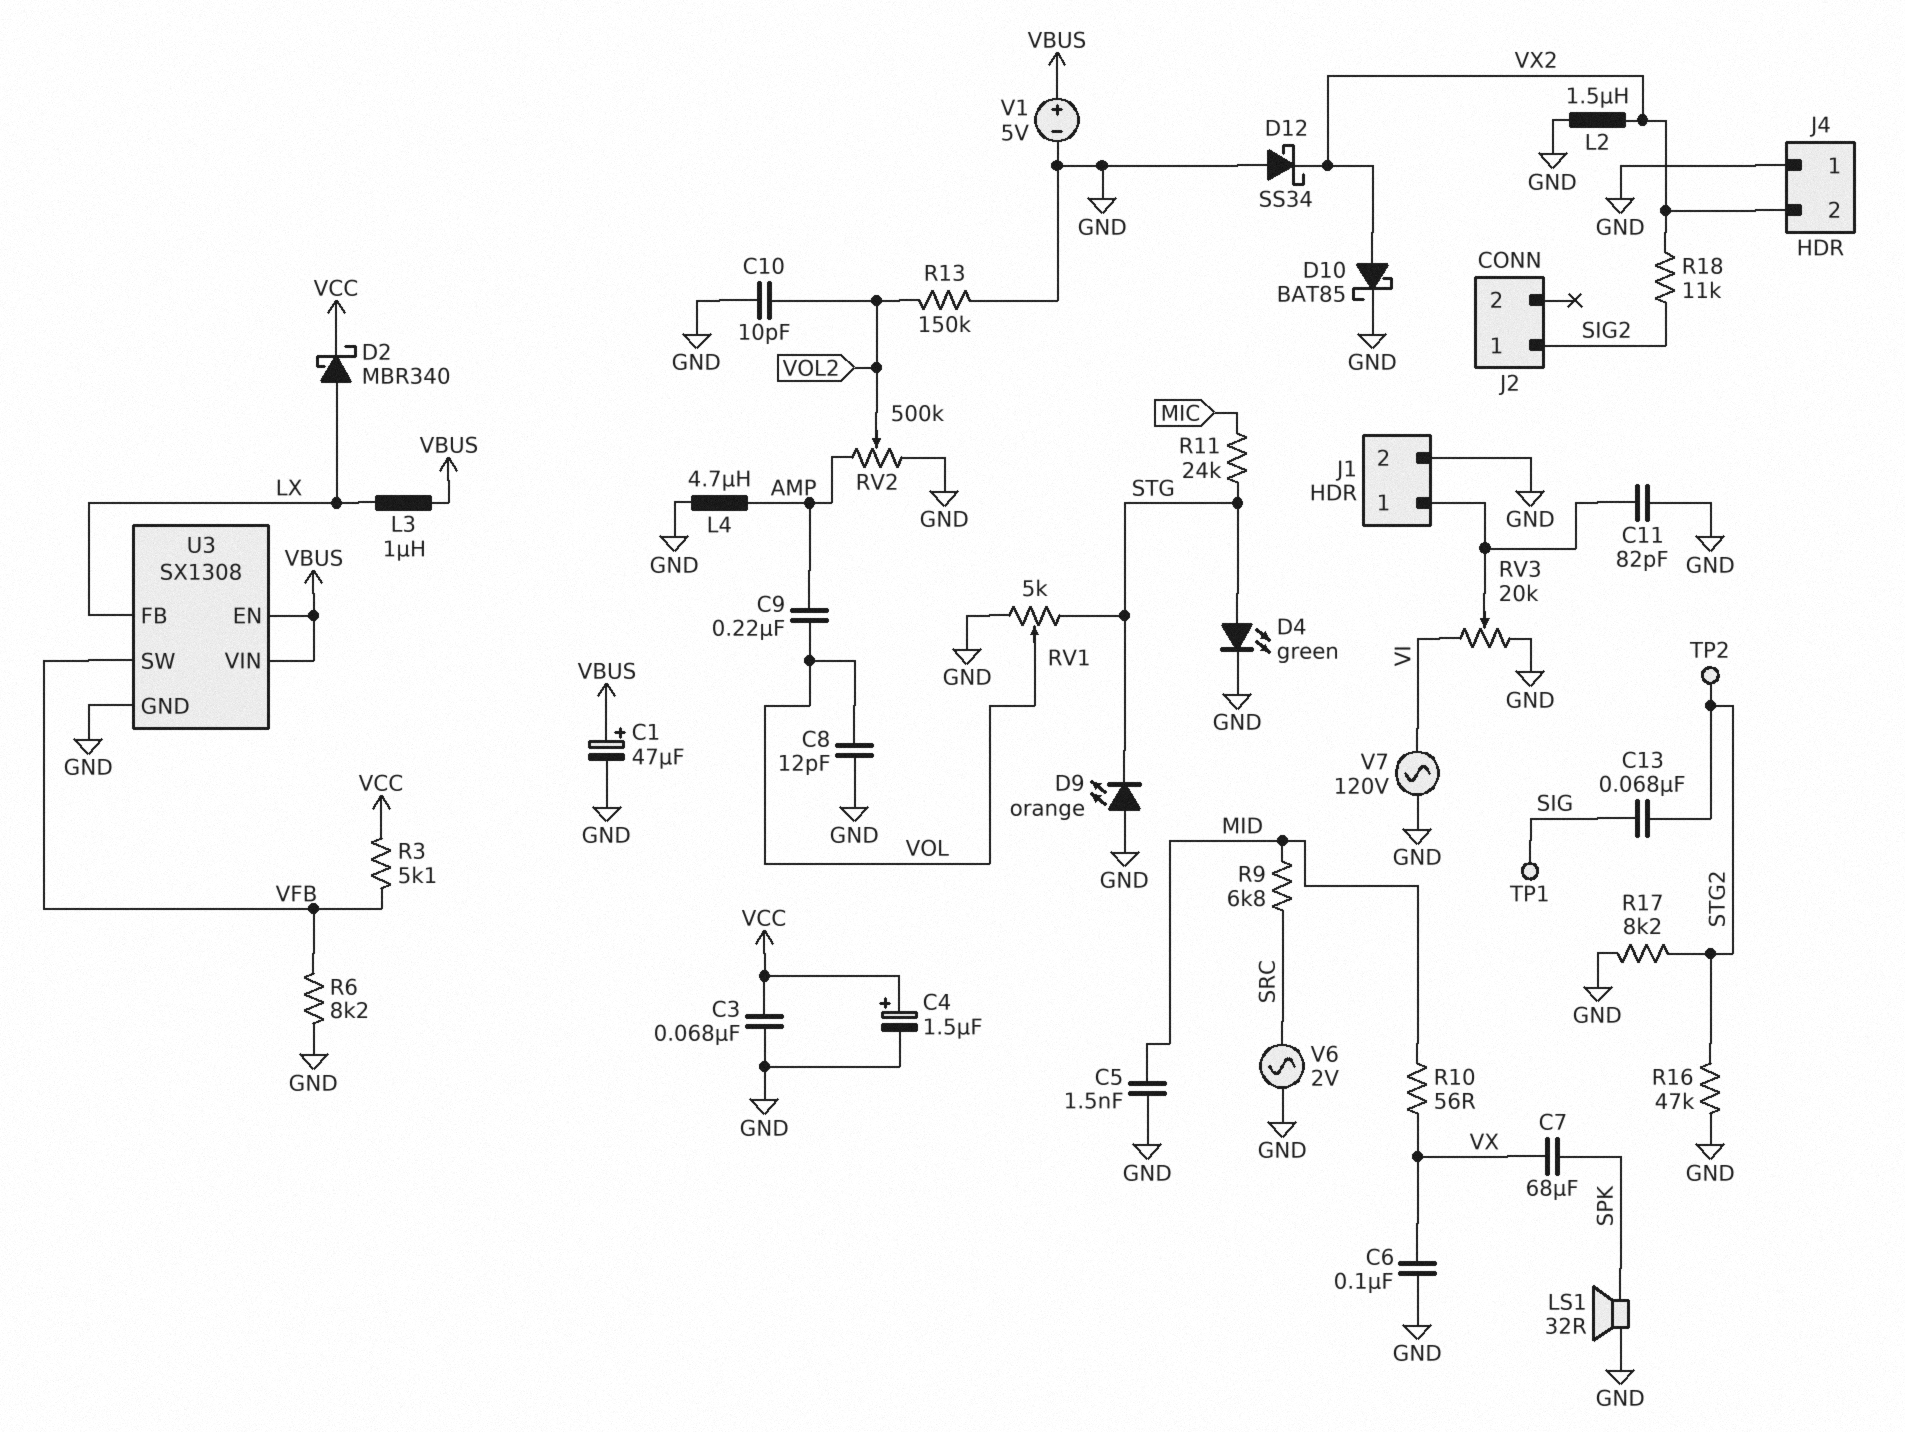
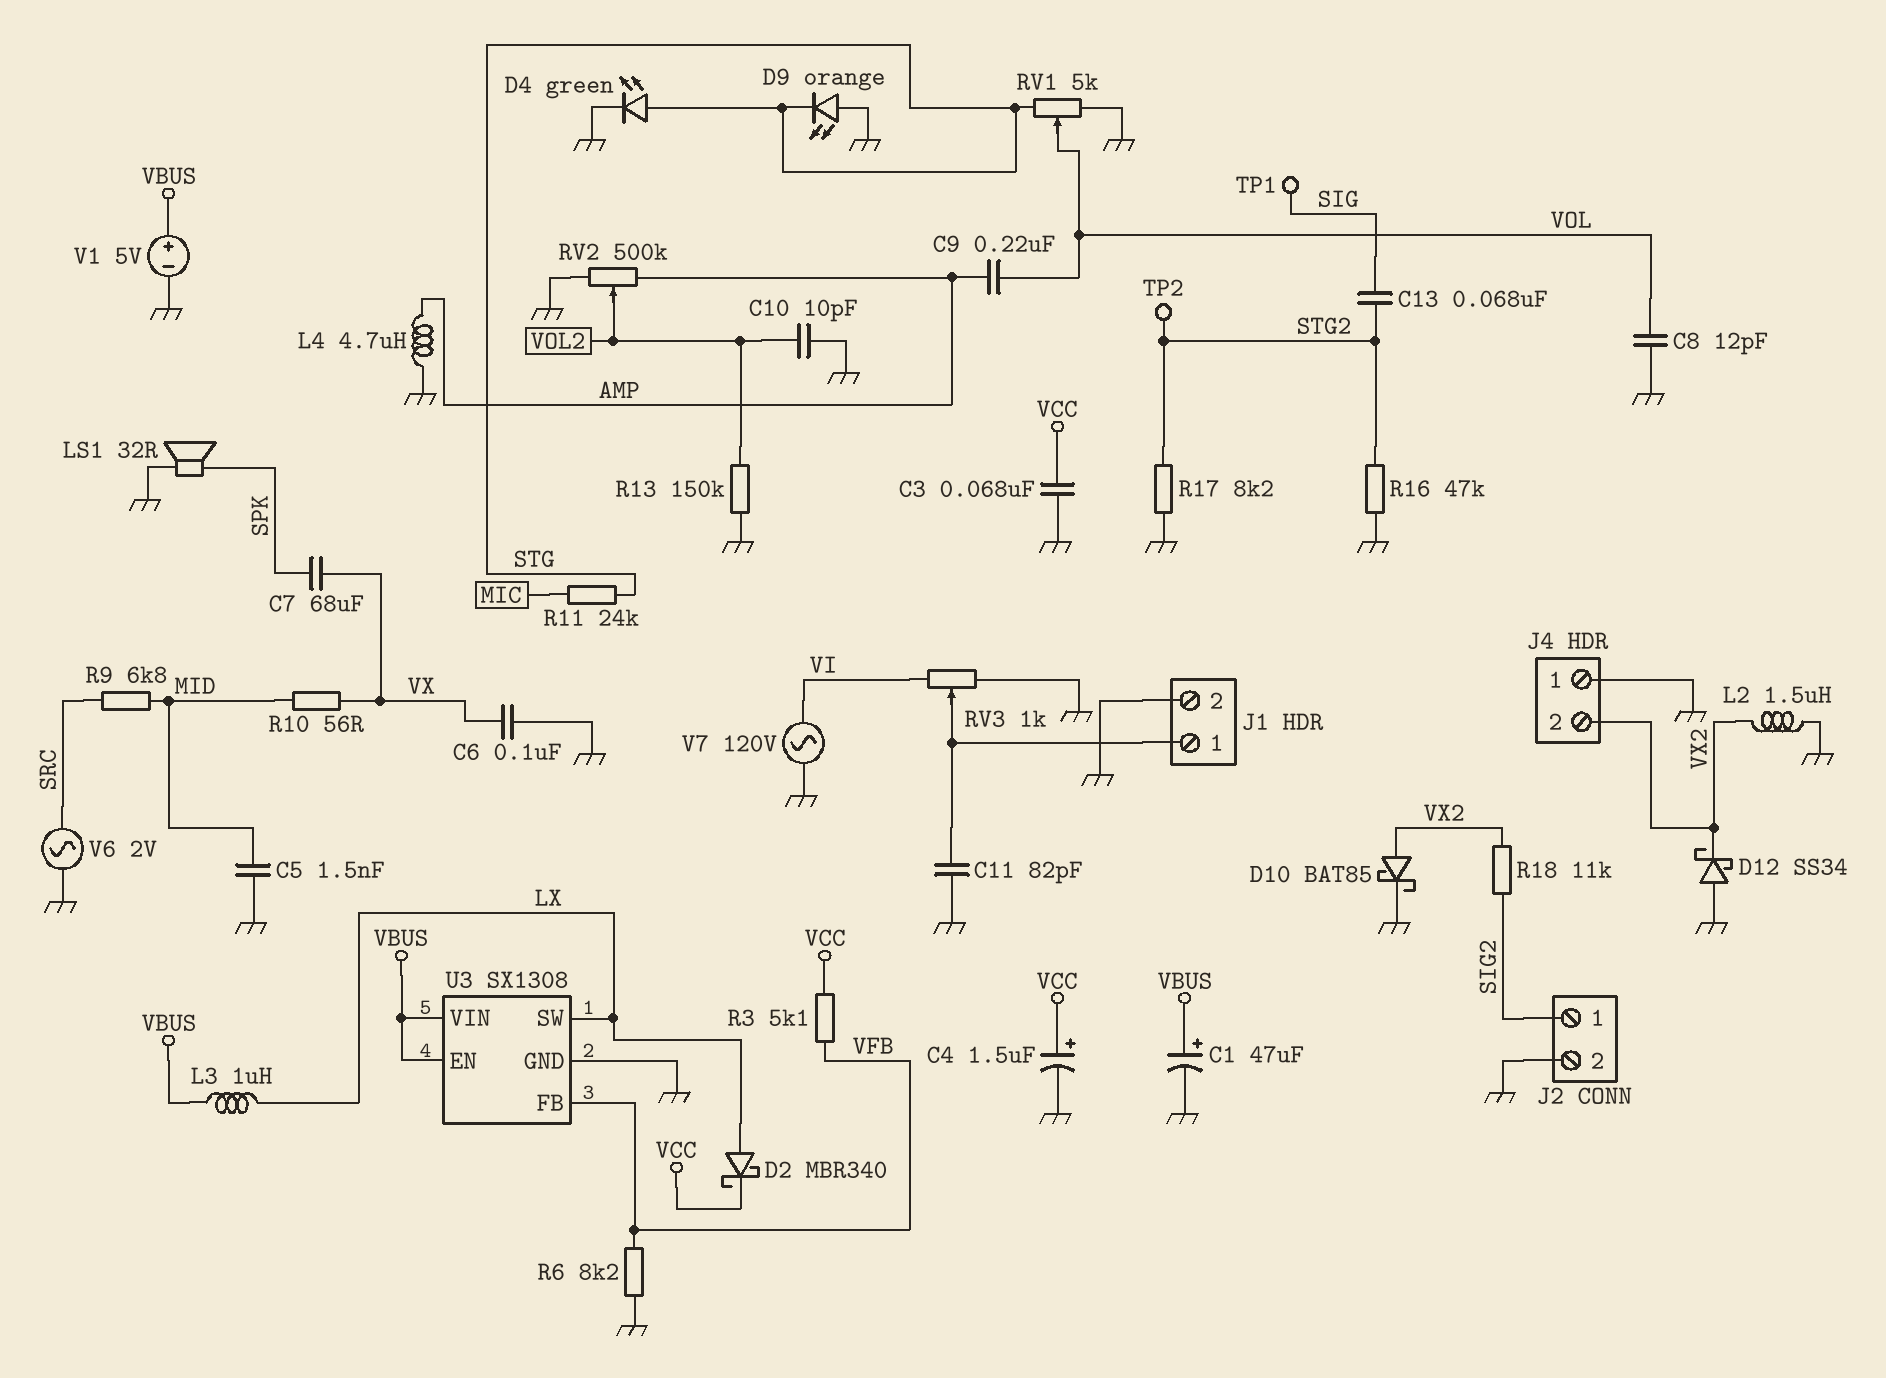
J2 pin 2: none -> GND
RV3: 20k (GND, VI, wiper J1/1) -> 1k (GND, VI, wiper J1/1)
U3 pin FB: LX -> VFB
U3 pin SW: VFB -> LX

